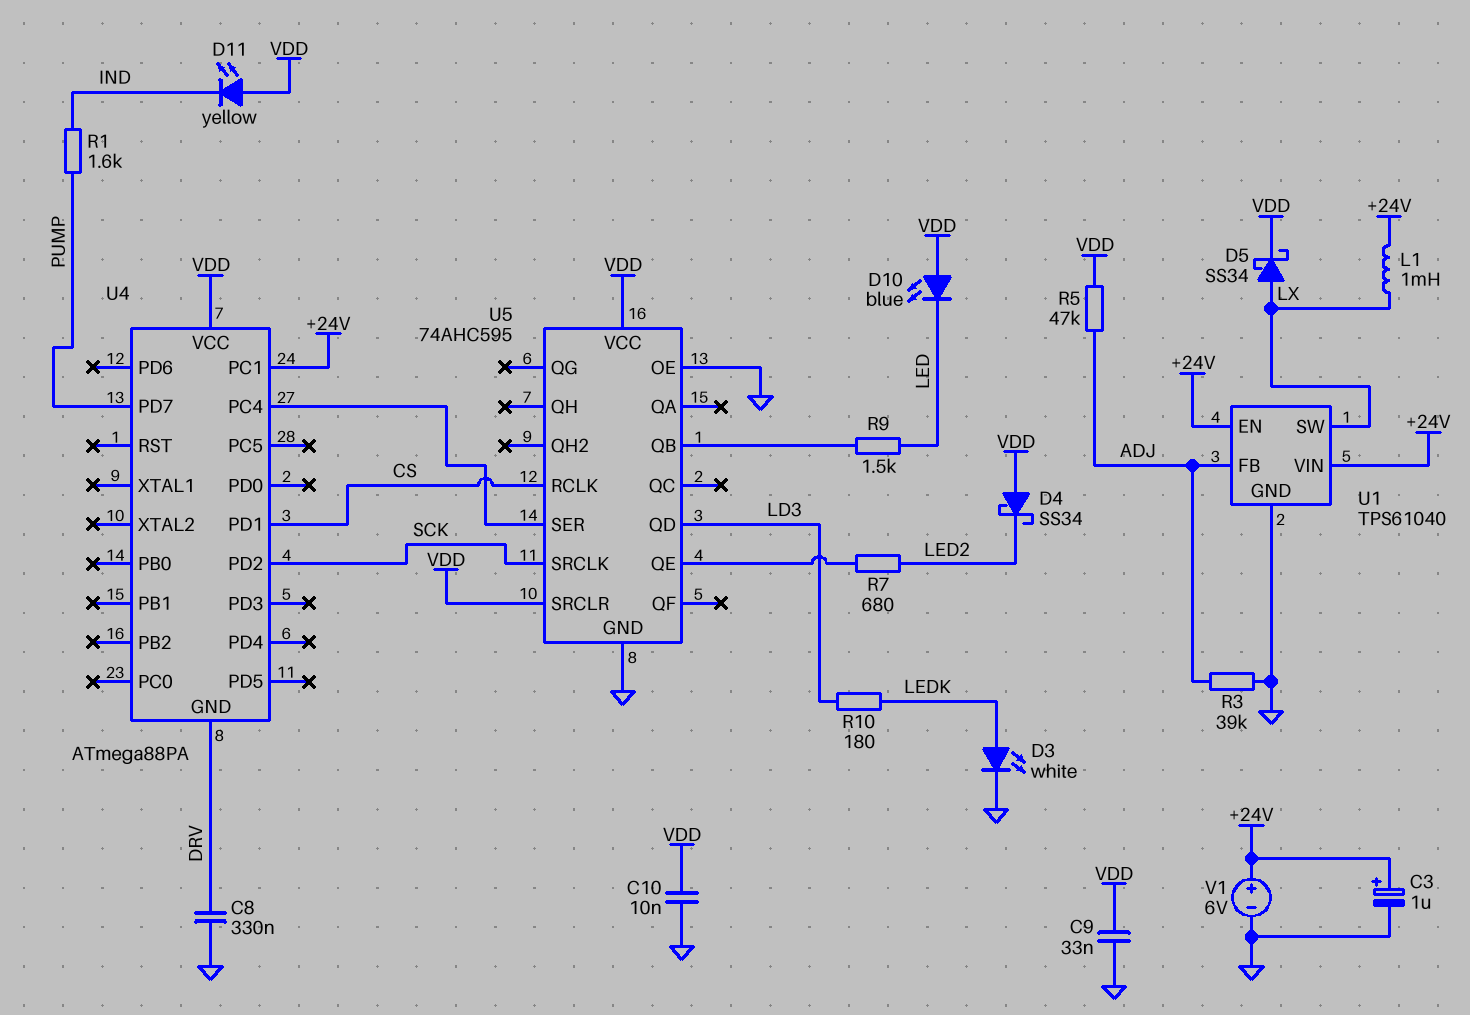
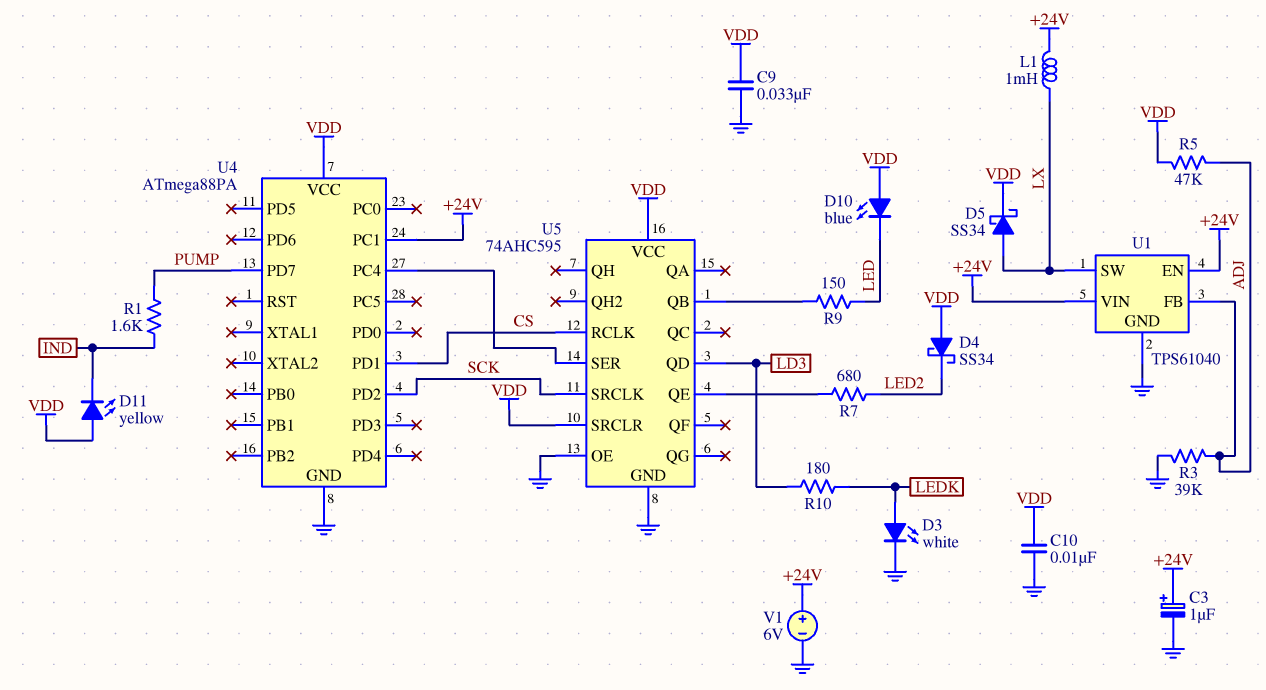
C8: 330nF (DRV, GND) -> none
R9: 1.5k (LED, U5/QB) -> 150 (LED, U5/QB)
U4 pin GND: DRV -> GND

